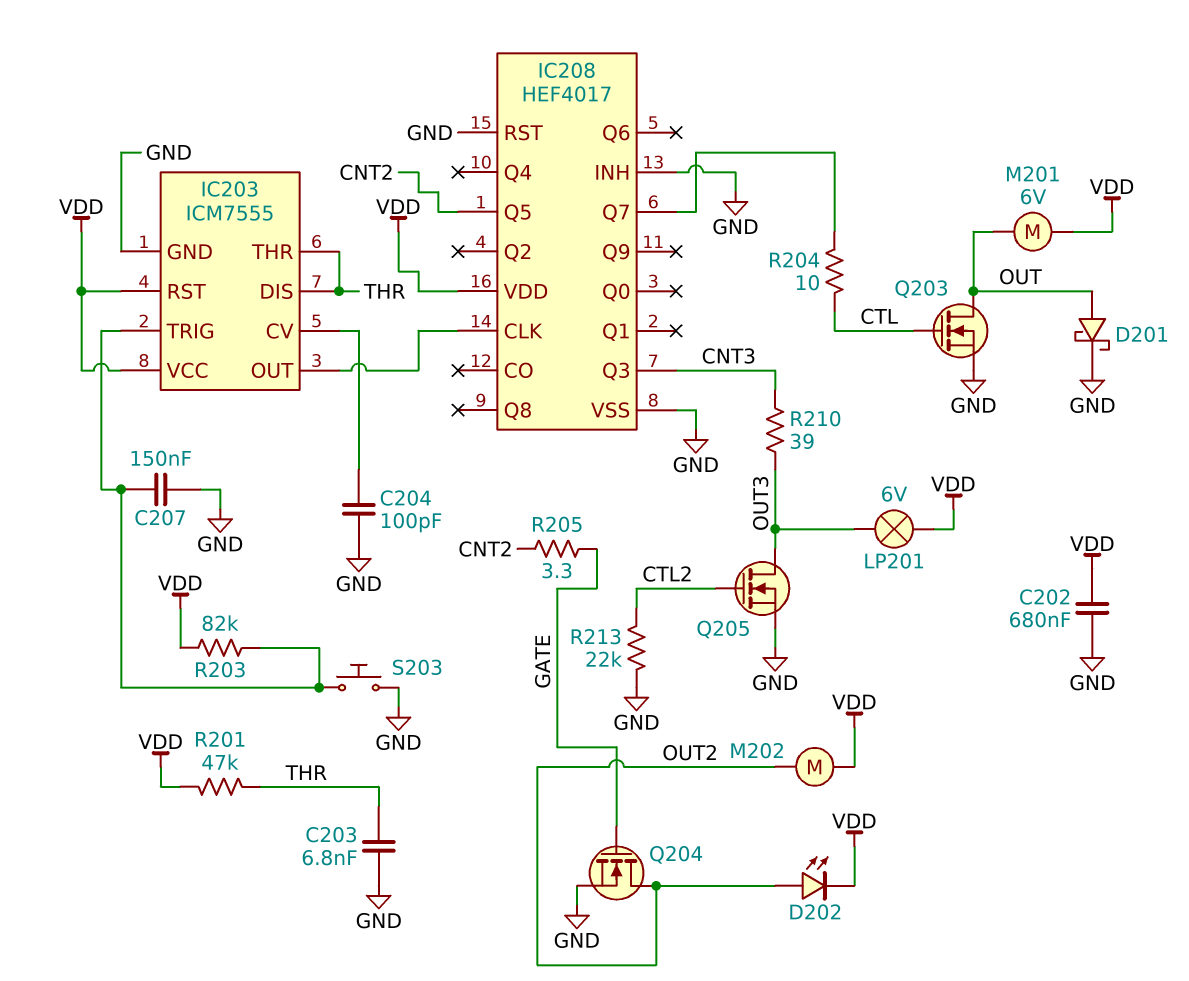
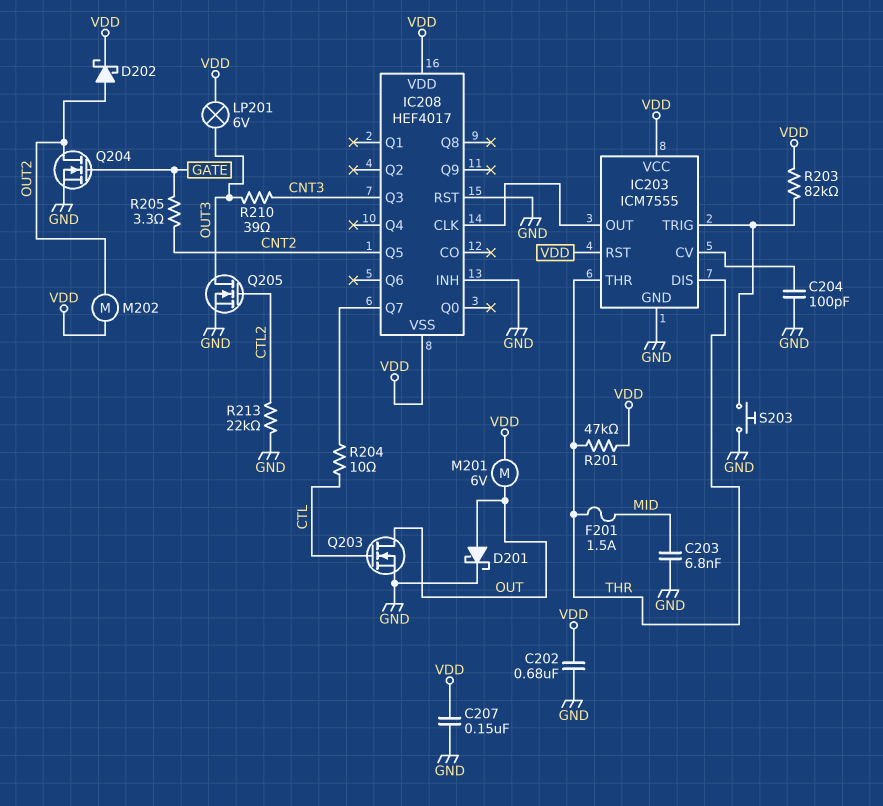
C203: 6.8nF (GND, THR) -> 6.8nF (GND, MID)
C207: 150nF (GND, IC203/TRIG) -> 150nF (GND, VDD)
D202: LED (A OUT2, K VDD) -> schottky (A OUT2, K VDD)
F201: none -> 1.5A (MID, THR)
IC208 pin VSS: GND -> VDD

